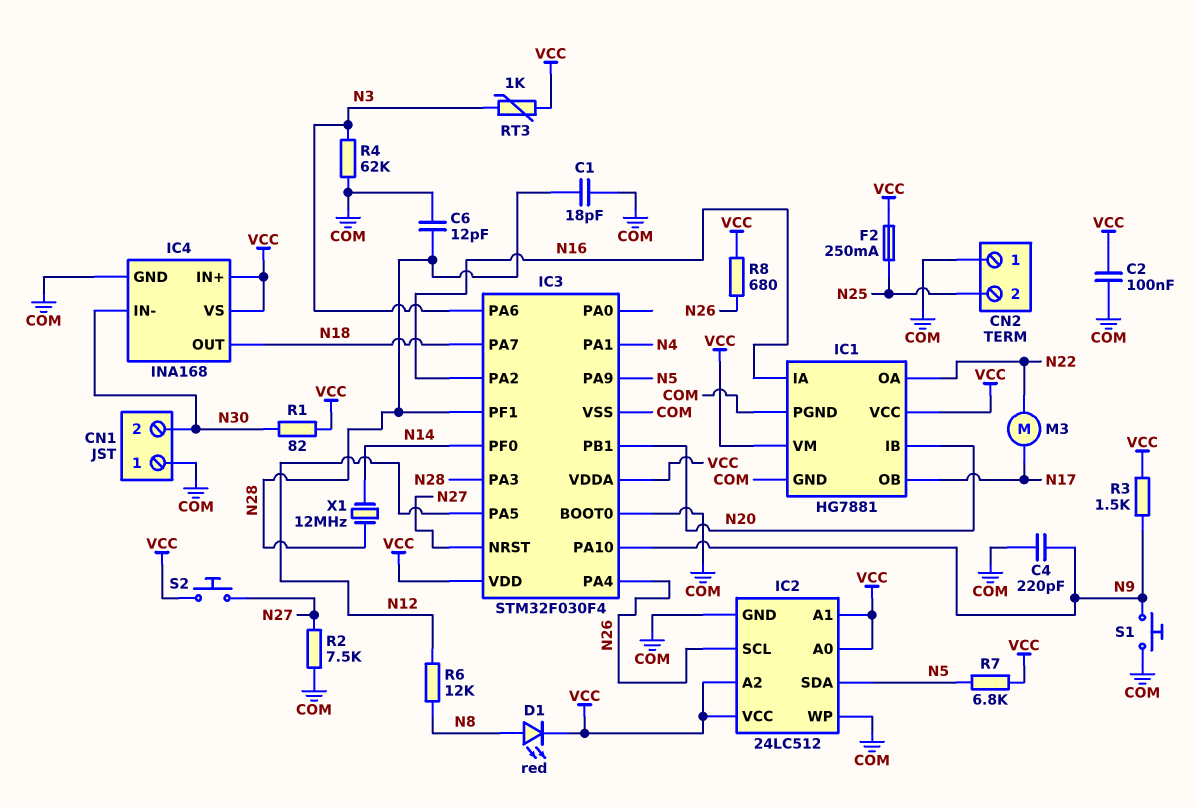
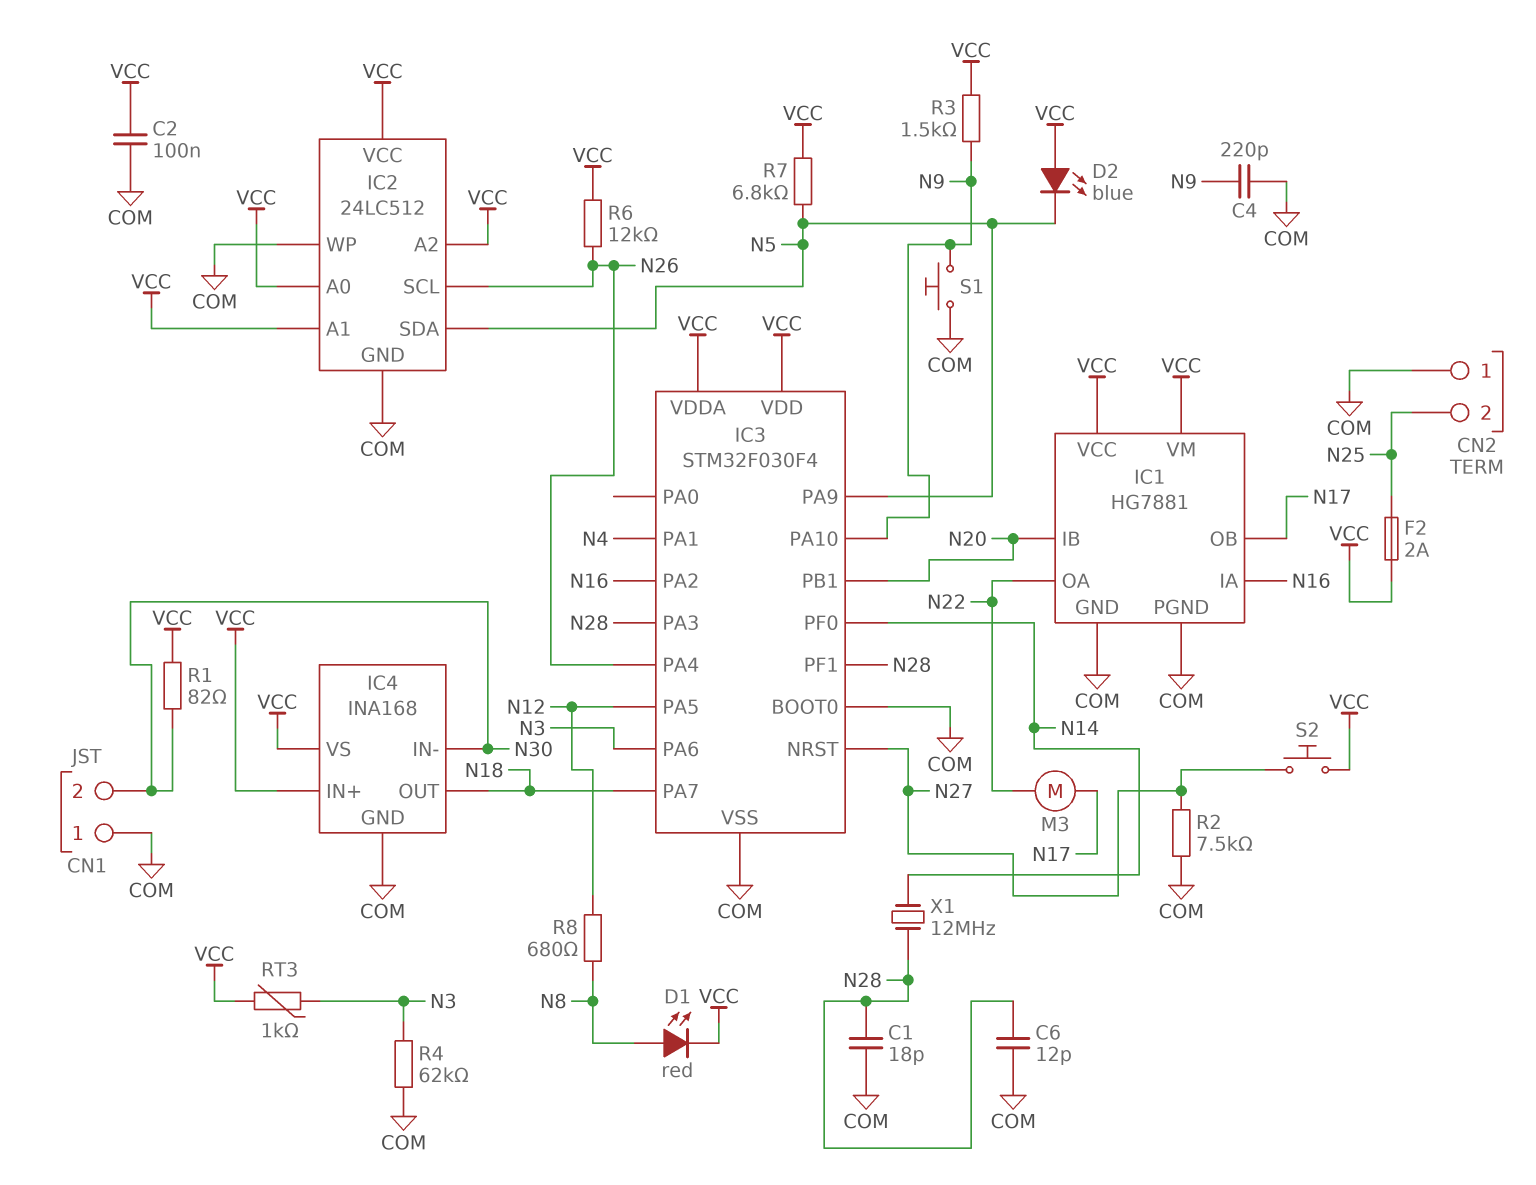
D2: none -> LED blue (A VCC, K N5)
F2: 250mA (N25, VCC) -> 2A (N25, VCC)
R6: 12k (N8, N12) -> 12k (N26, VCC)
R8: 680 (N26, VCC) -> 680 (N8, N12)

